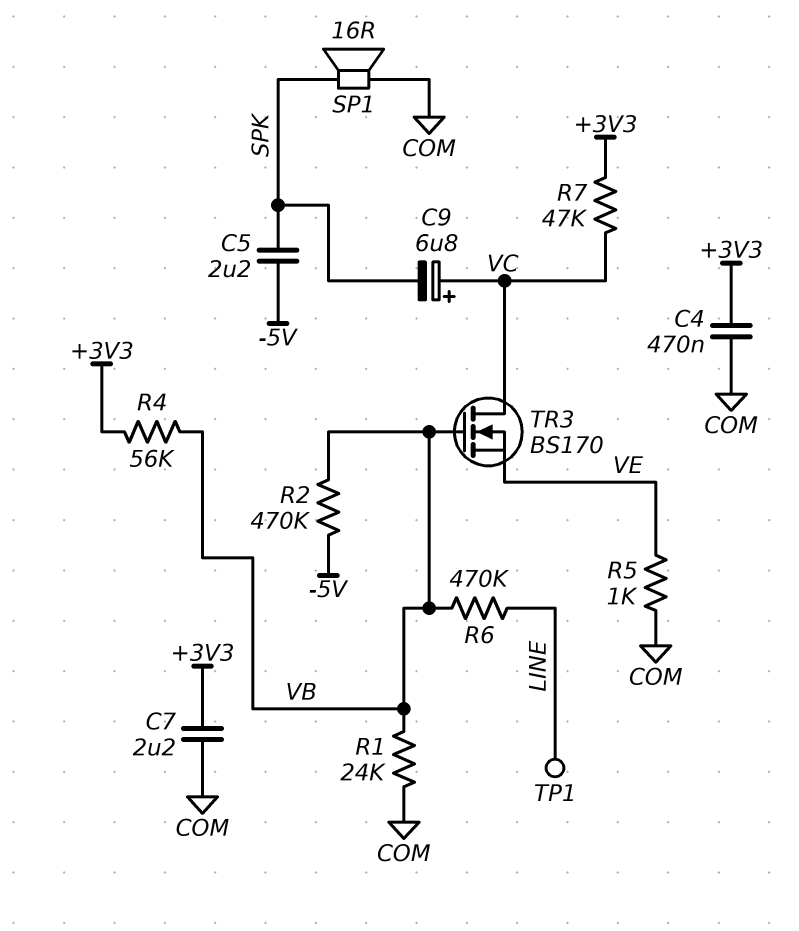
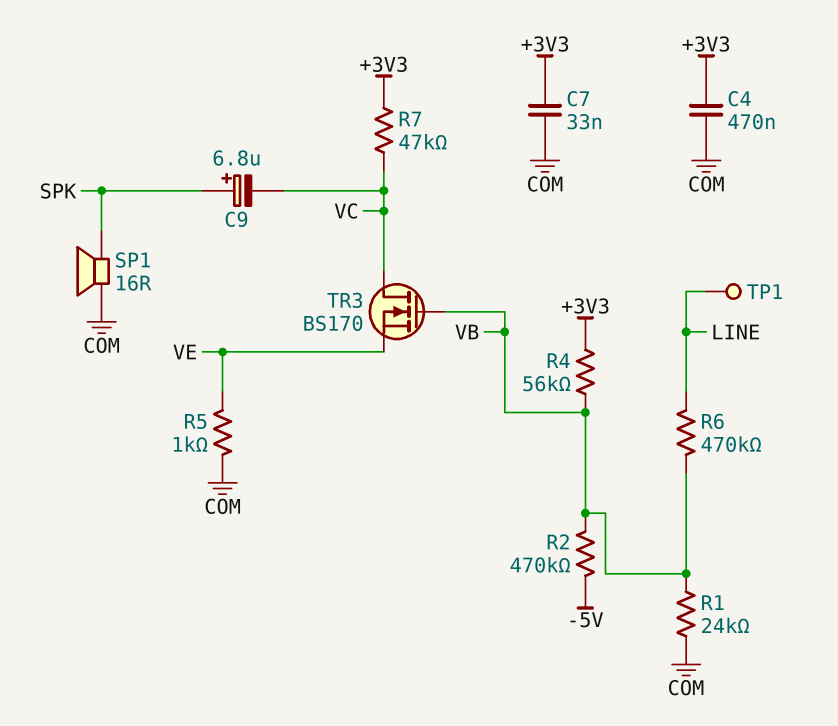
C5: 2.2uF (-5V, SPK) -> none
C7: 2.2uF (+3V3, COM) -> 33nF (+3V3, COM)
C9: 6.8uF (plus VC, minus SPK) -> 6.8uF (plus SPK, minus VC)

